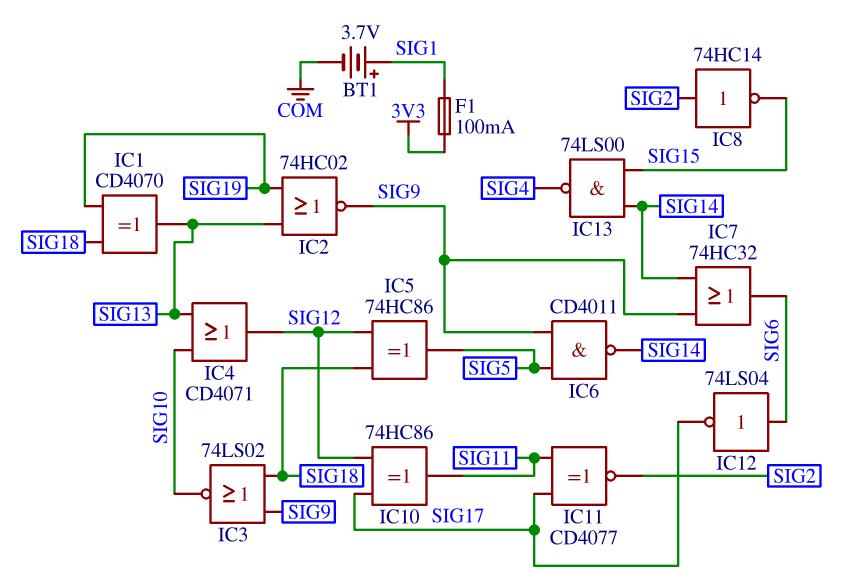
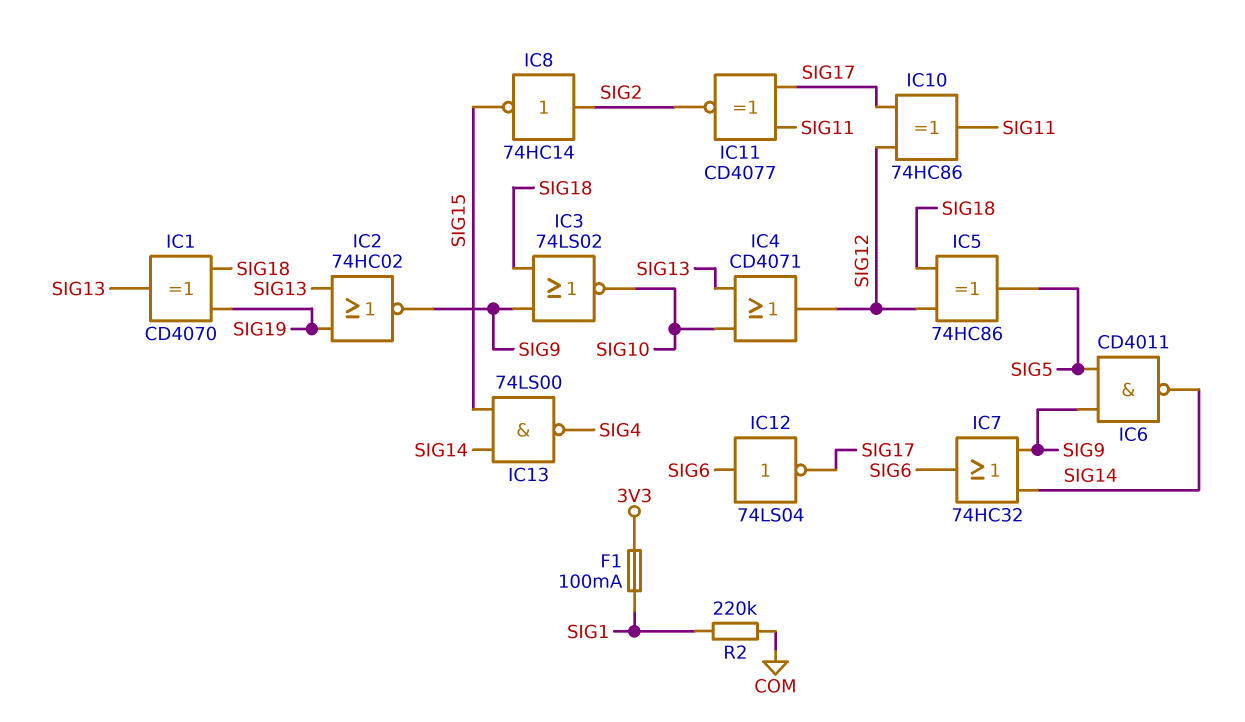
BT1: 3.7V (plus SIG1, minus COM) -> none
R2: none -> 220k (COM, SIG1)

